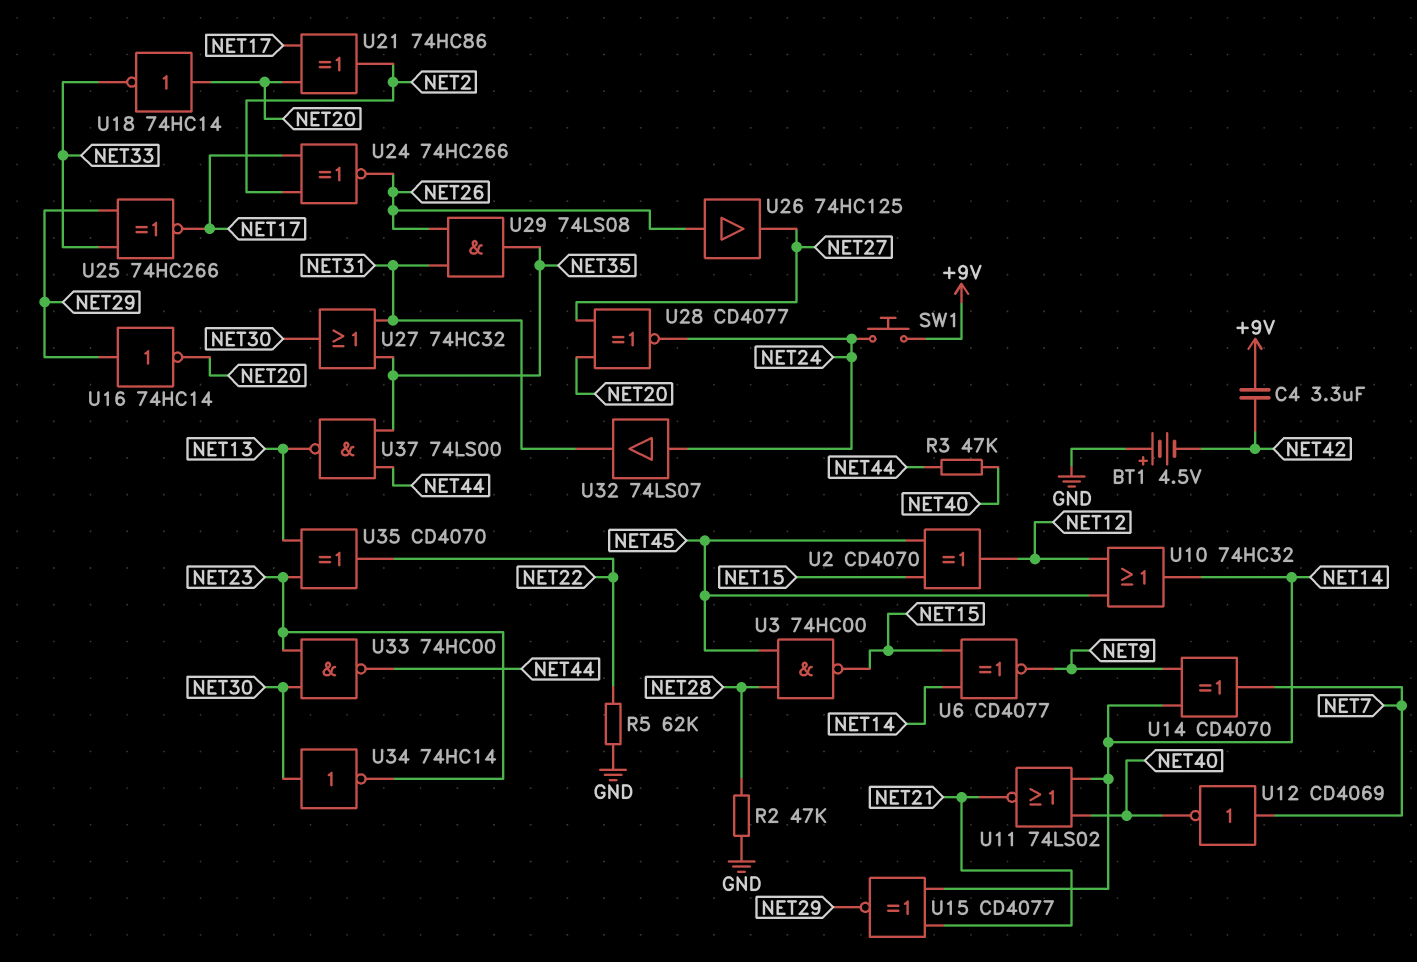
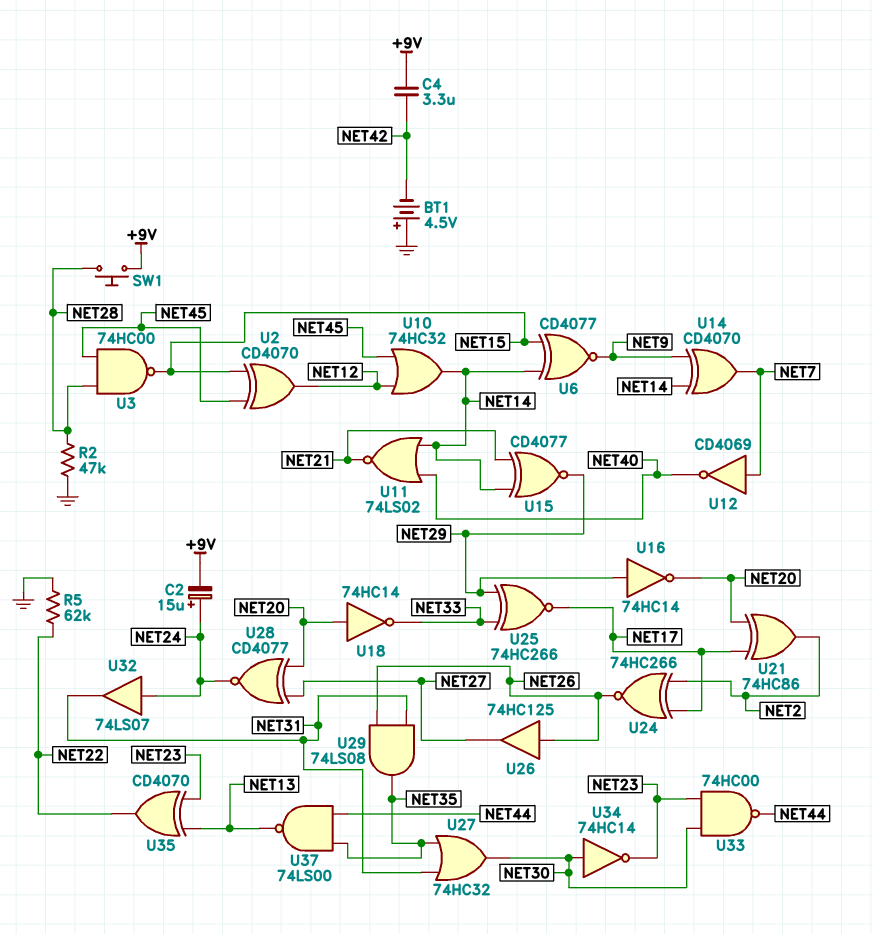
C2: none -> 15uF (plus NET24, minus +9V)
R3: 47k (NET40, NET44) -> none
SW1: button (+9V, NET24) -> button (+9V, NET28)

